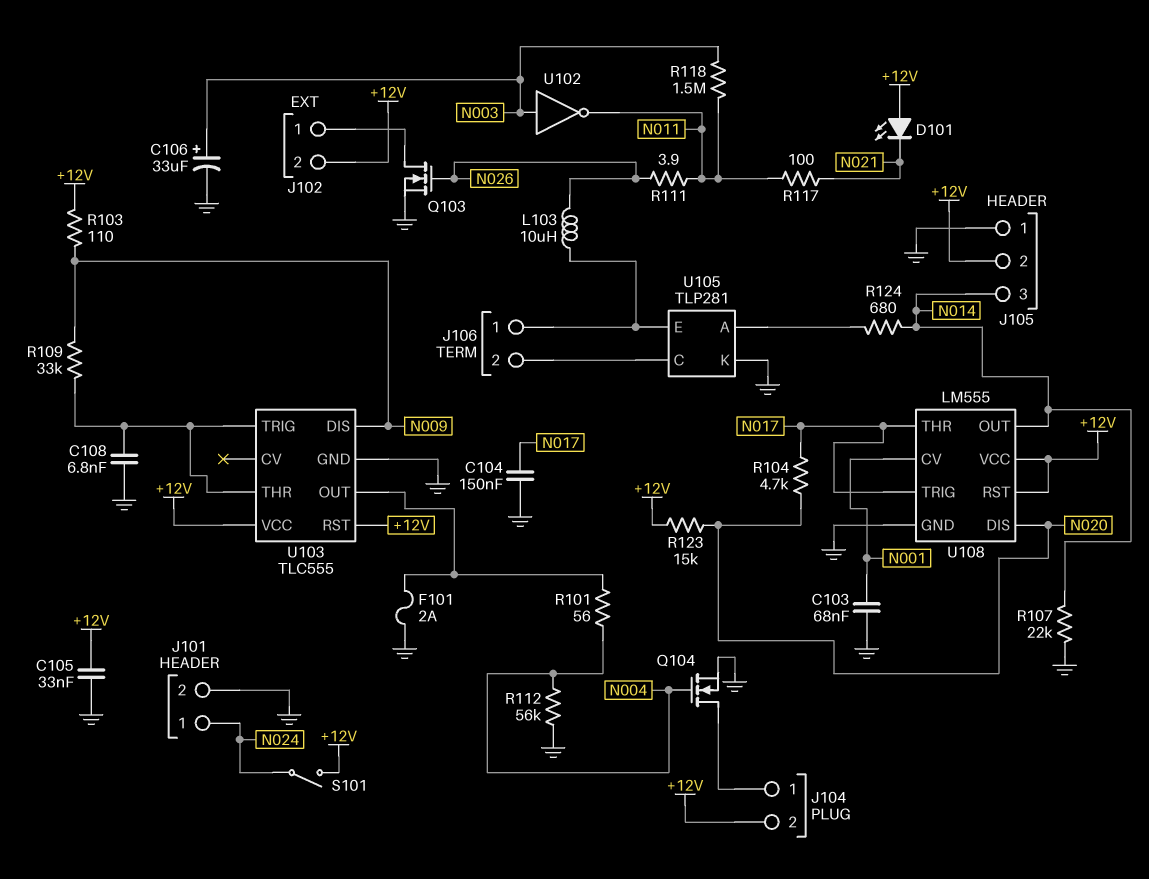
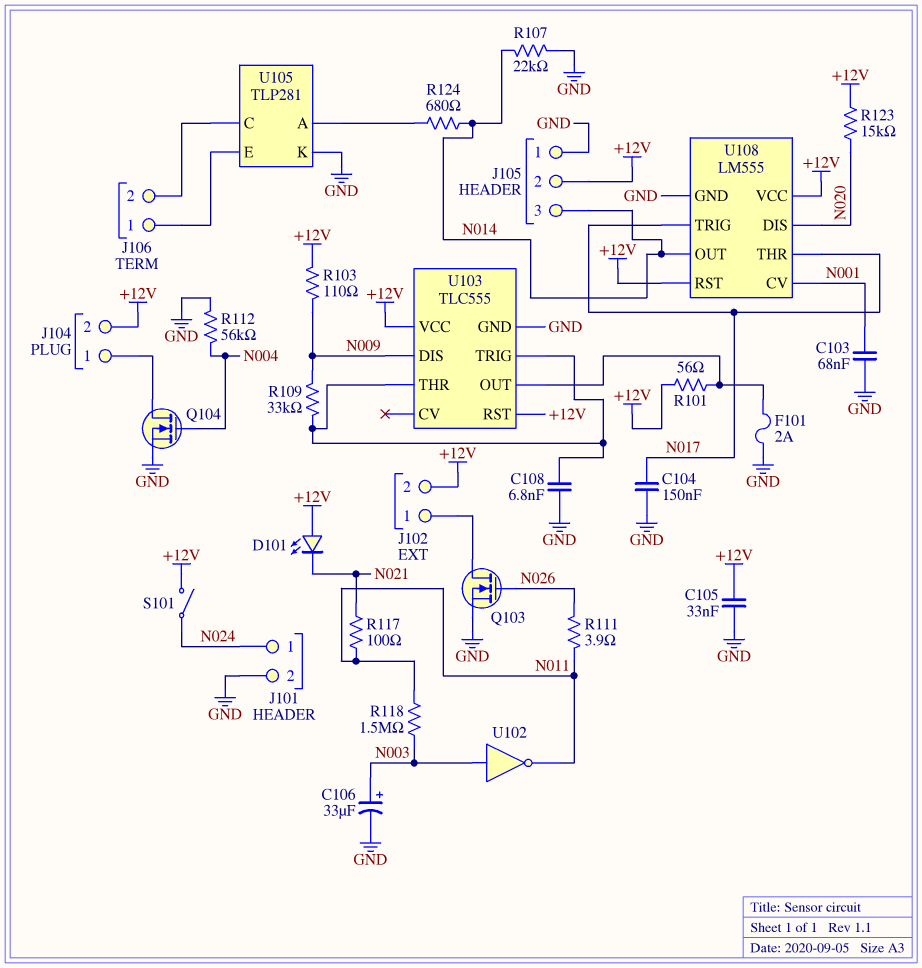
L103: 10uH (J106/1, N026) -> none
R101: 56 (N004, U103/OUT) -> 56 (+12V, U103/OUT)
R104: 4.7k (N017, N020) -> none

